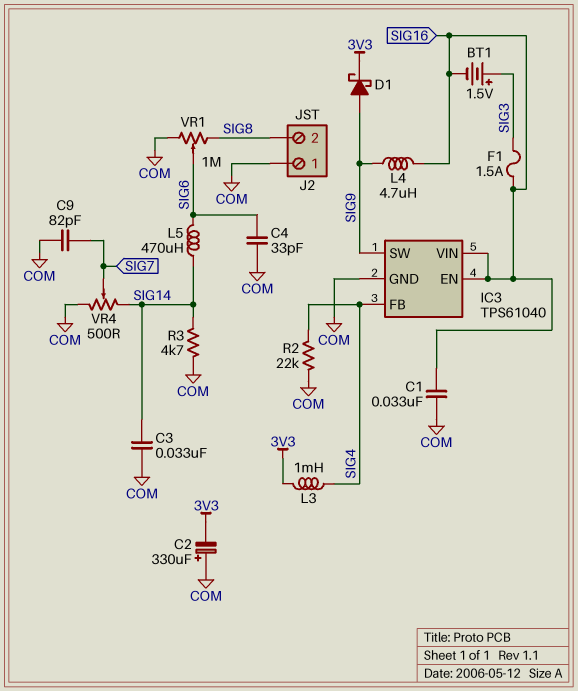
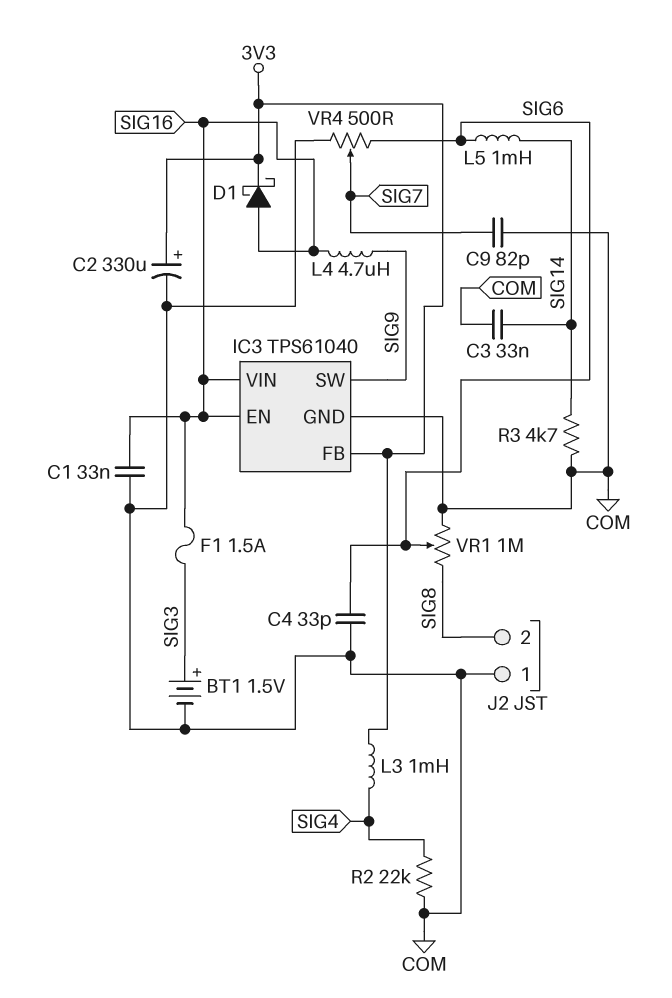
BT1: 1.5V (plus SIG3, minus SIG16) -> 1.5V (plus SIG3, minus COM)
C2: 330uF (plus COM, minus 3V3) -> 330uF (plus 3V3, minus COM)
D1: schottky (A SIG9, K 3V3) -> schottky (A SIG16, K 3V3)
IC3 pin FB: SIG4 -> 3V3
L5: 470uH (SIG6, SIG14) -> 1mH (SIG6, SIG14)
VR4: 500 (COM, SIG14, wiper SIG7) -> 500 (COM, SIG6, wiper SIG7)

